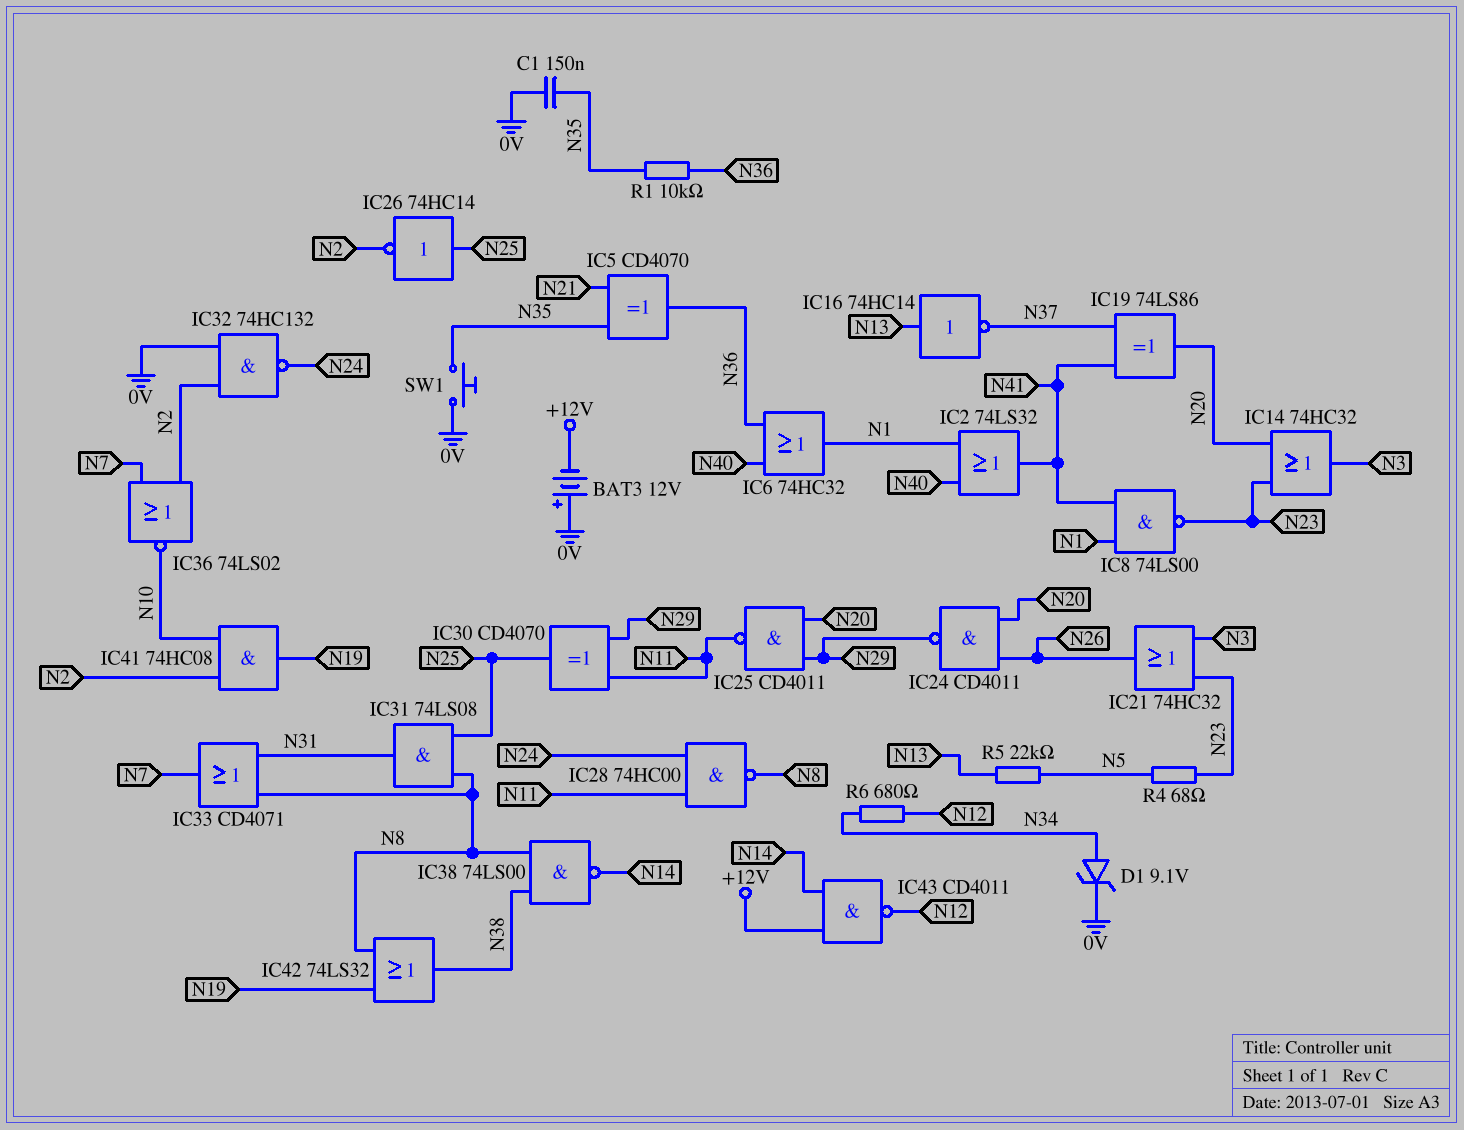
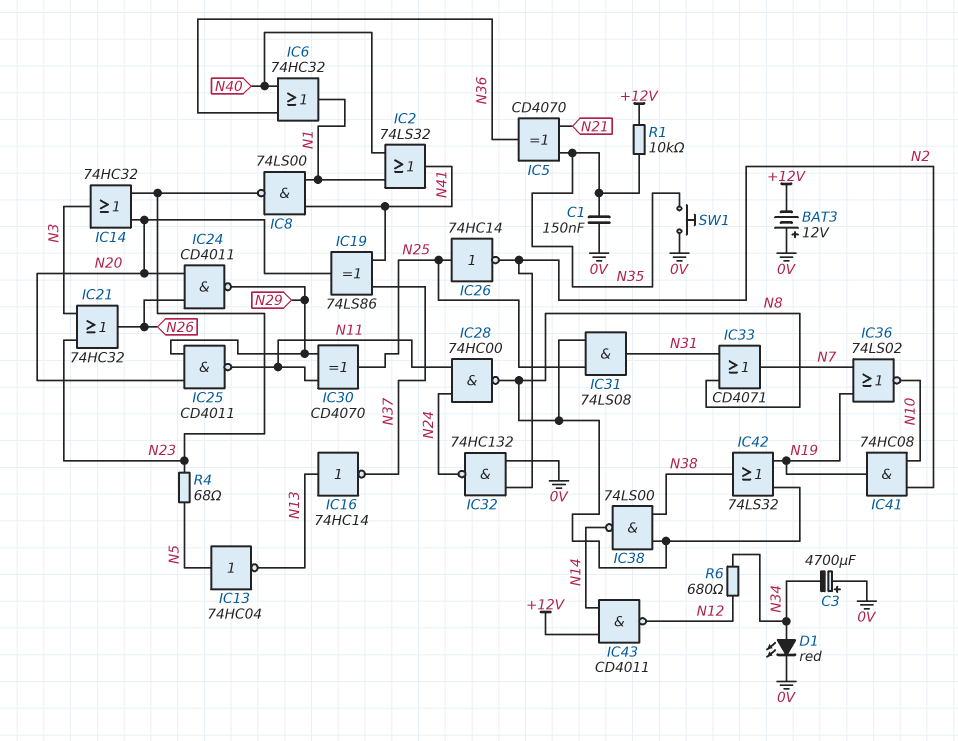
C3: none -> 4700uF (plus 0V, minus N34)
D1: zener 9.1V (A N34, K 0V) -> LED red (A N34, K 0V)
IC13: none -> NOT 74HC04 (in N5, out N13)
IC36: NOR 74LS02 (in N2, in N7, out N10) -> NOR 74LS02 (in N7, in N19, out N10)
R1: 10k (N35, N36) -> 10k (+12V, N35)
R5: 22k (N5, N13) -> none

